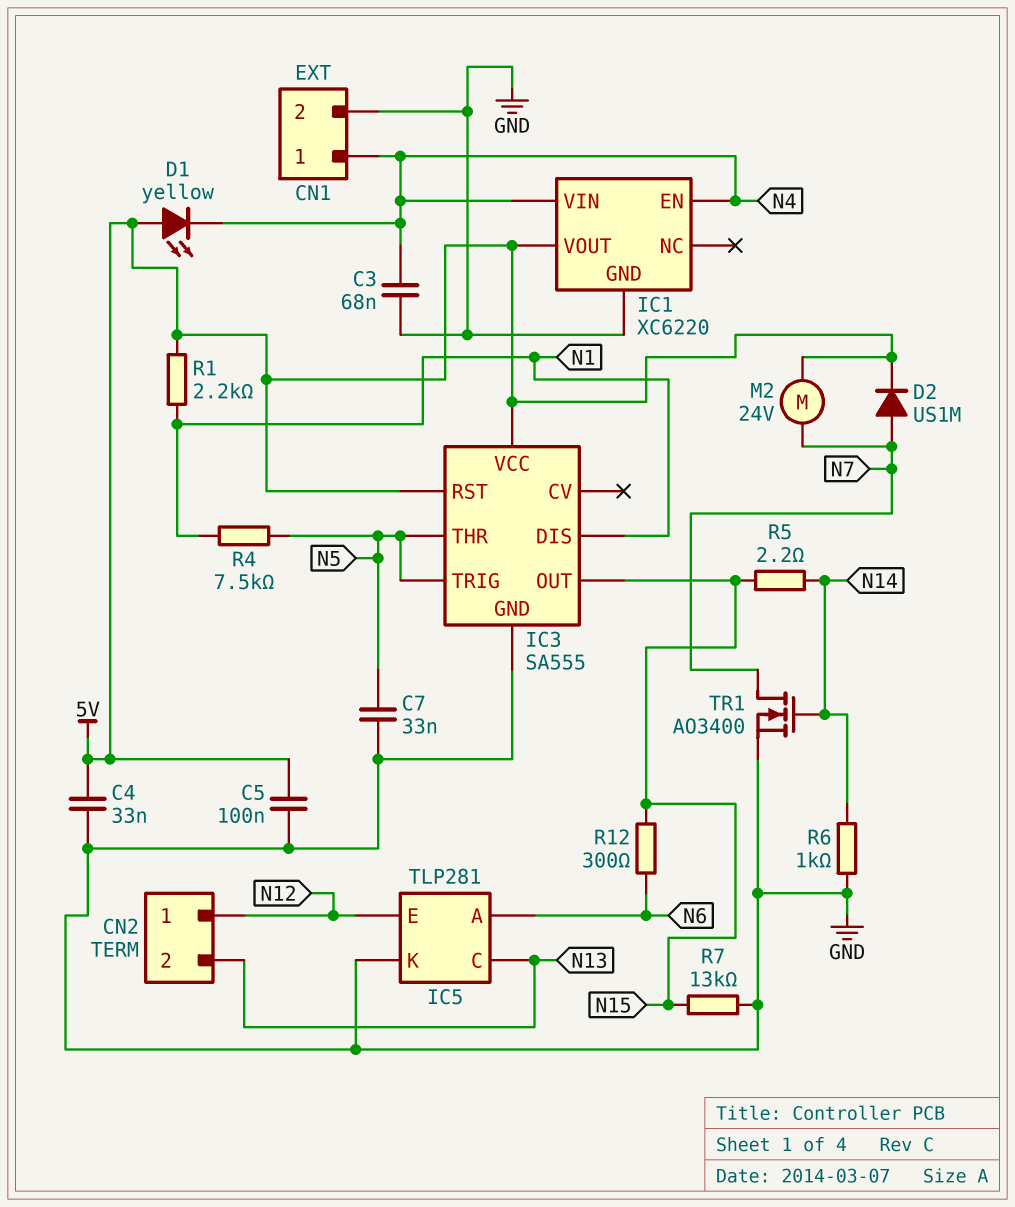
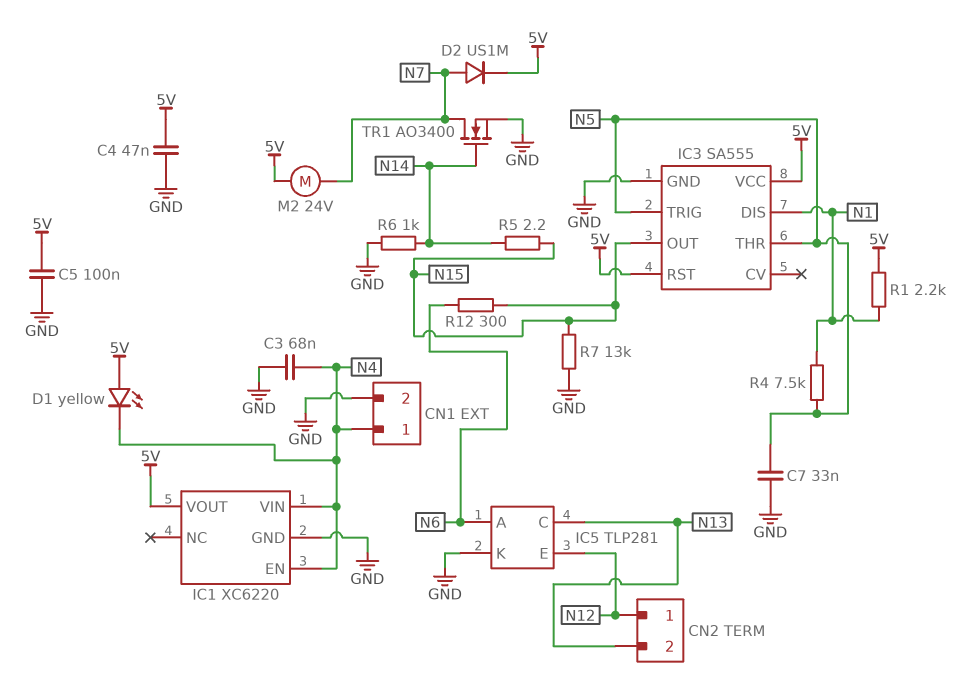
C4: 33nF (5V, GND) -> 47nF (5V, GND)

